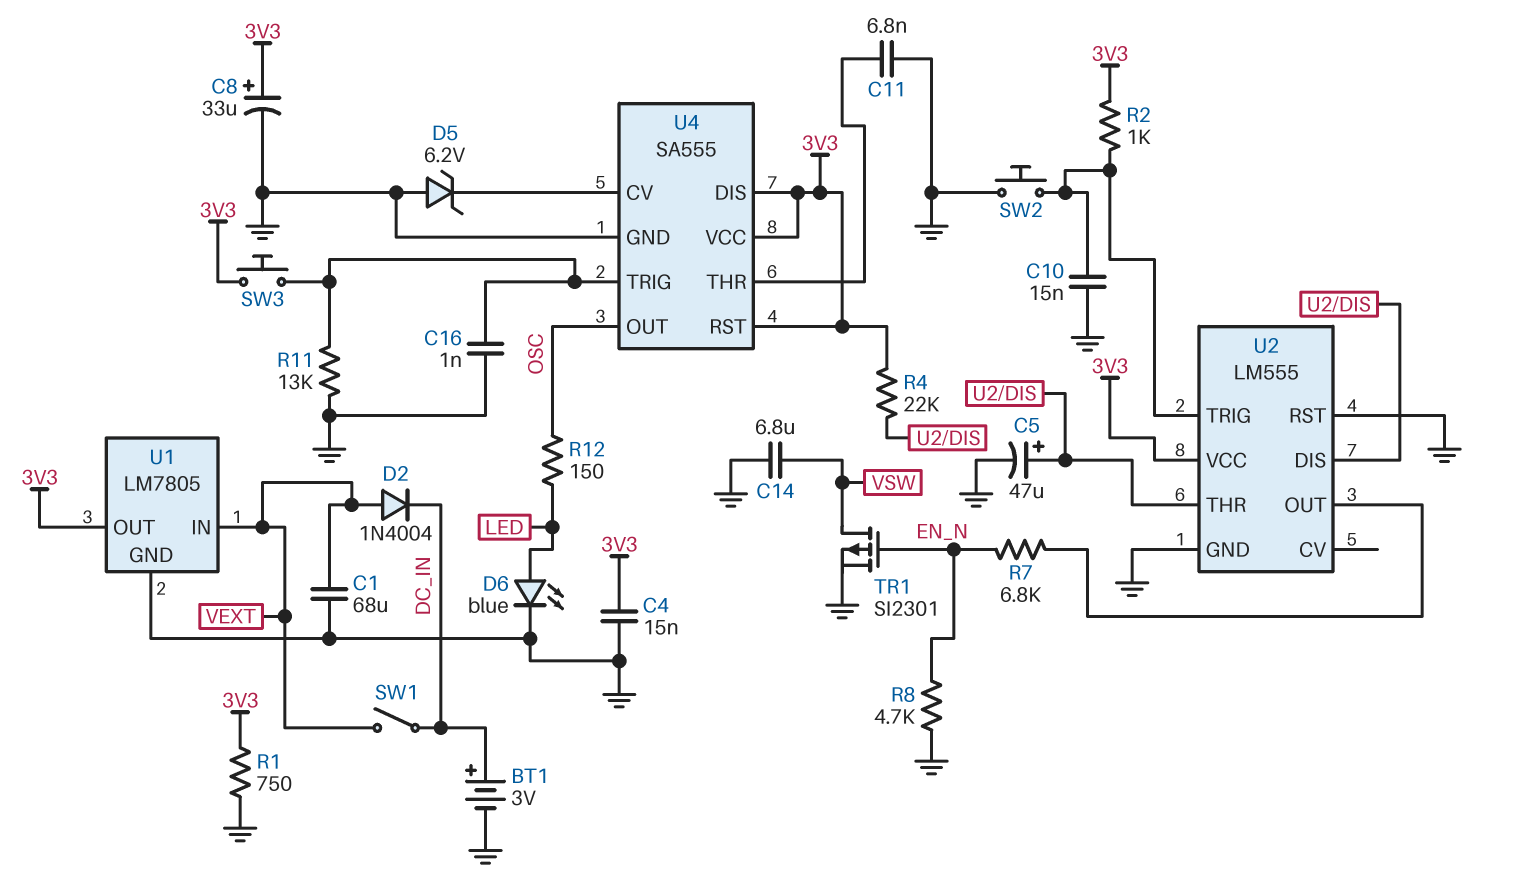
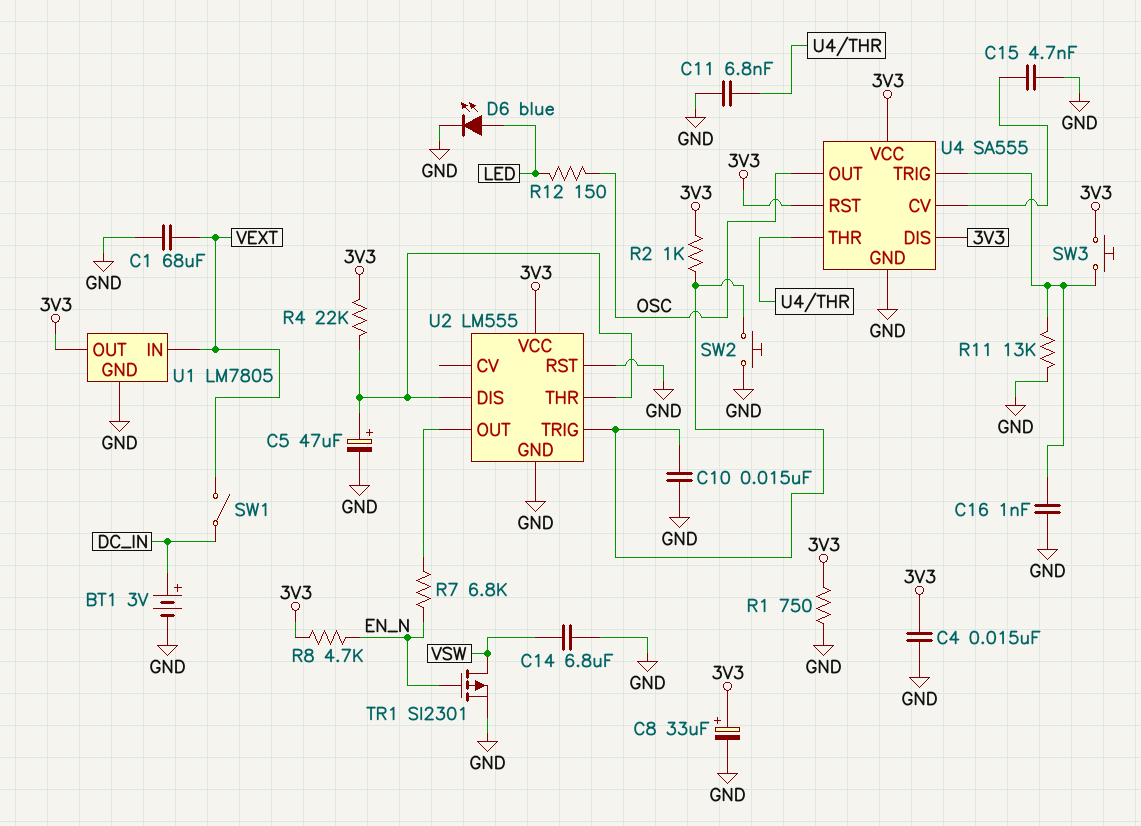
C15: none -> 4.7nF (GND, U4/CV)
D2: diode 1N4004 (A VEXT, K DC_IN) -> none
D5: zener 6.2V (A GND, K U4/CV) -> none
R8: 4.7k (EN_N, GND) -> 4.7k (3V3, EN_N)

